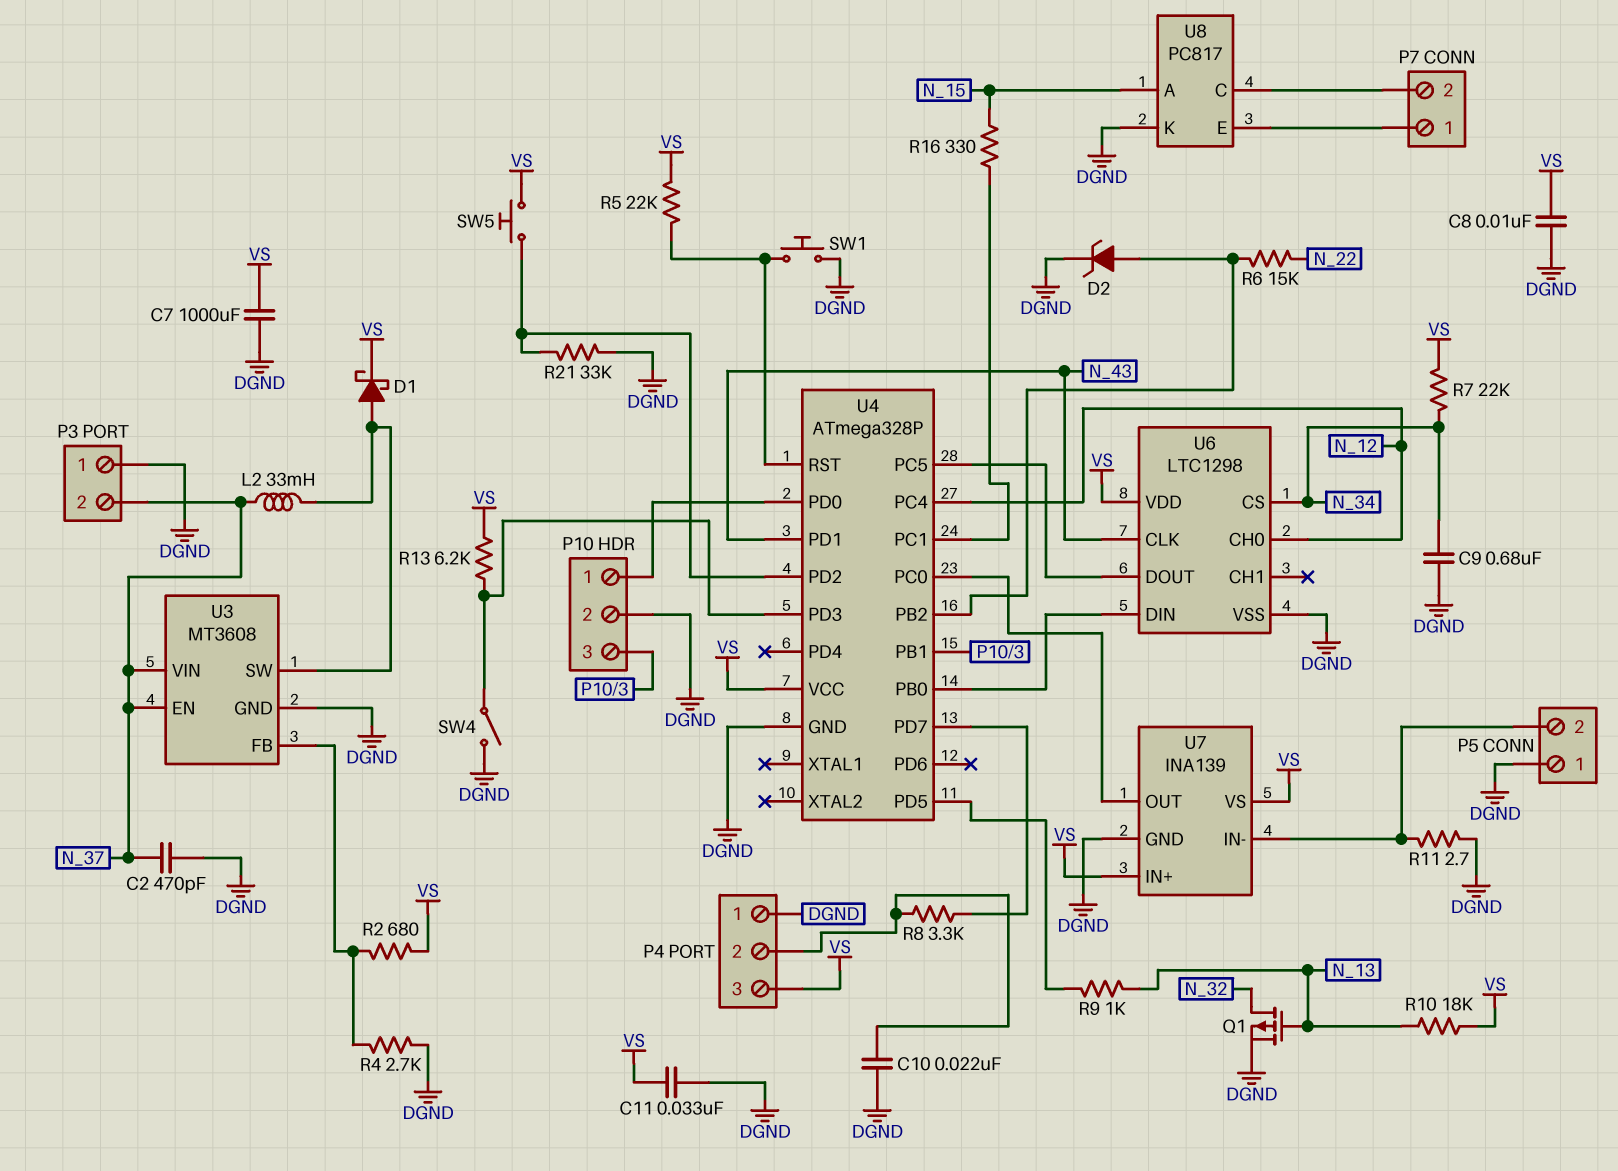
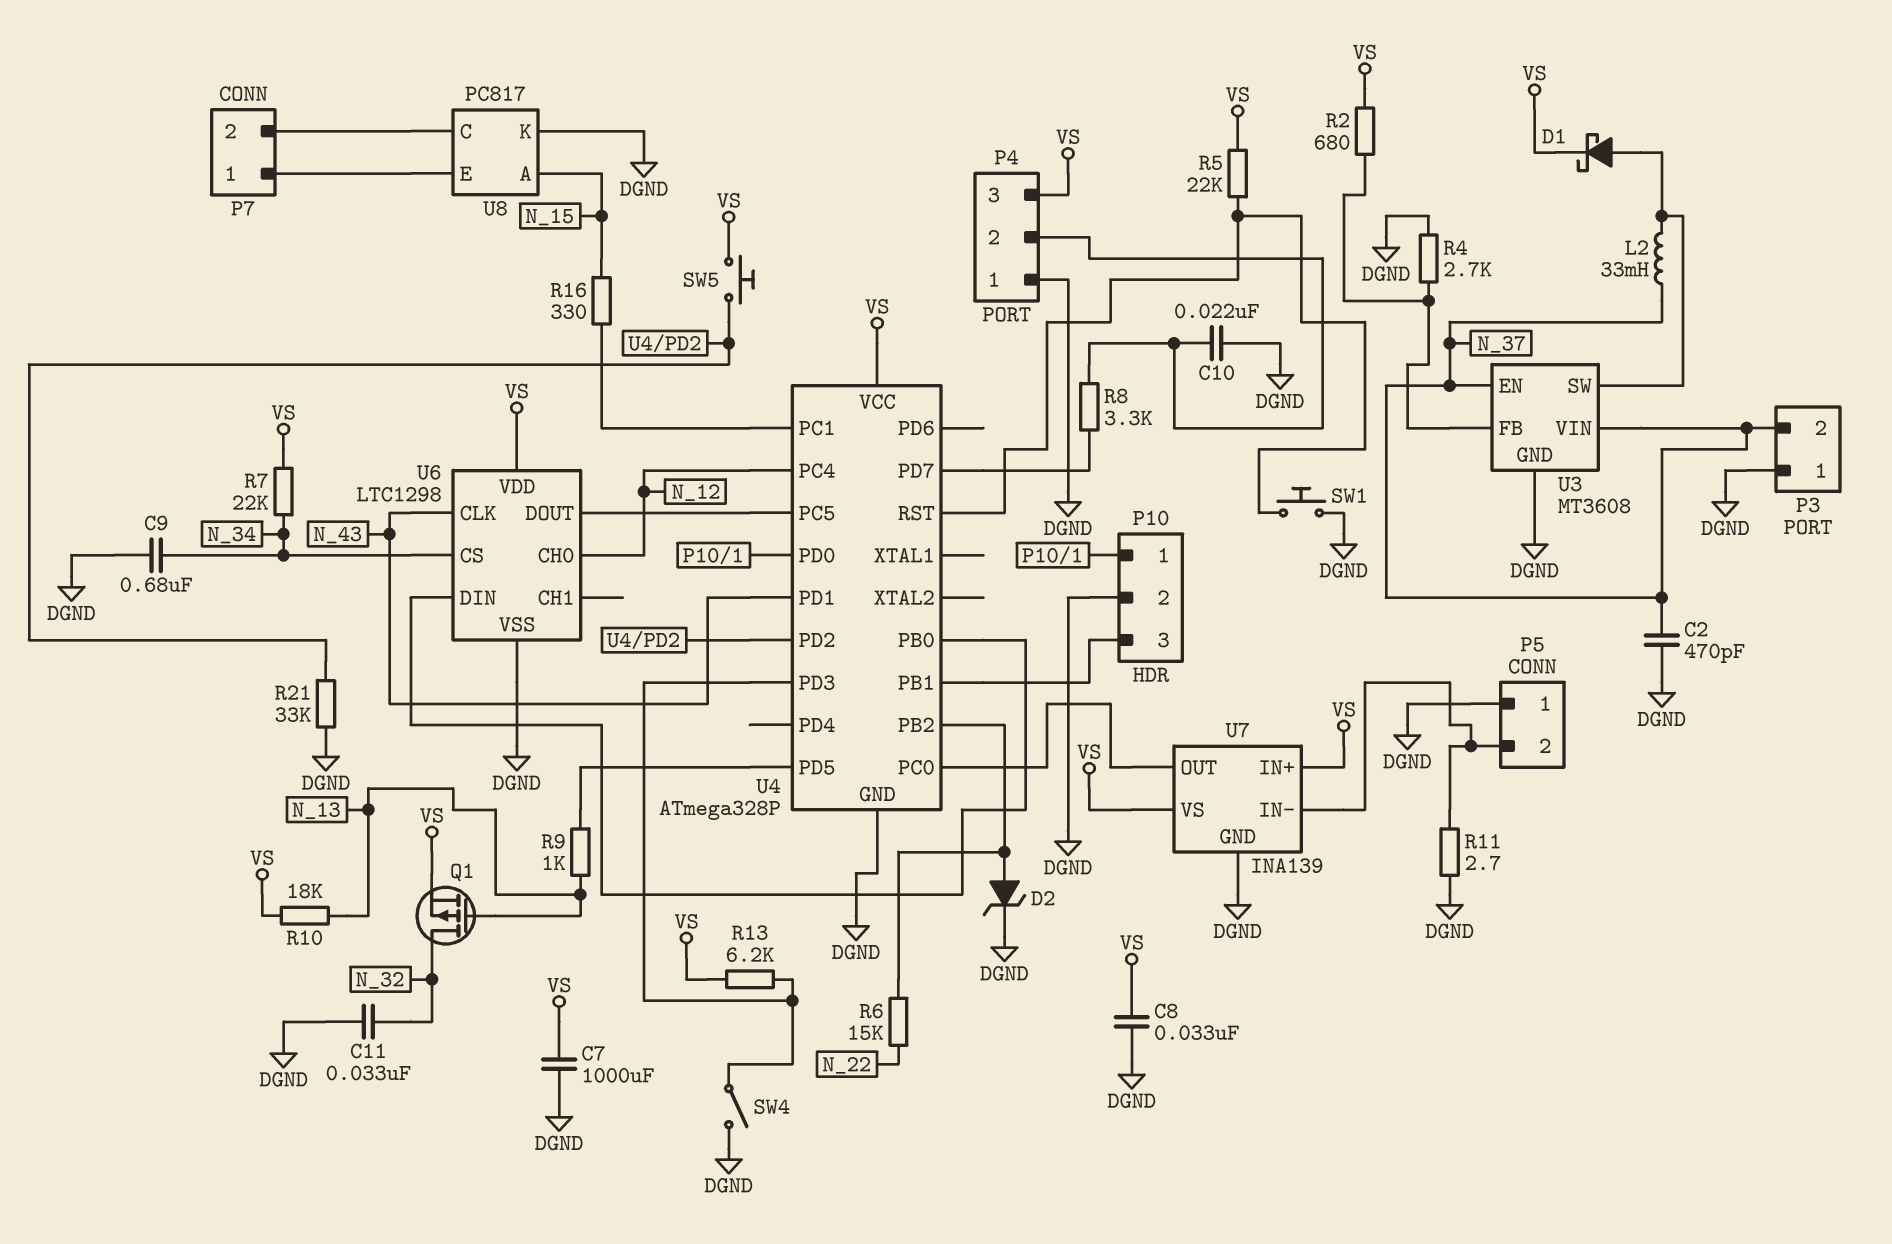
C8: 10nF (DGND, VS) -> 33nF (DGND, VS)
C11: 33nF (DGND, VS) -> 33nF (DGND, N_32)
Q1: PMOS (G N_13, D N_32, S DGND) -> PMOS (G N_13, D N_32, S VS)

